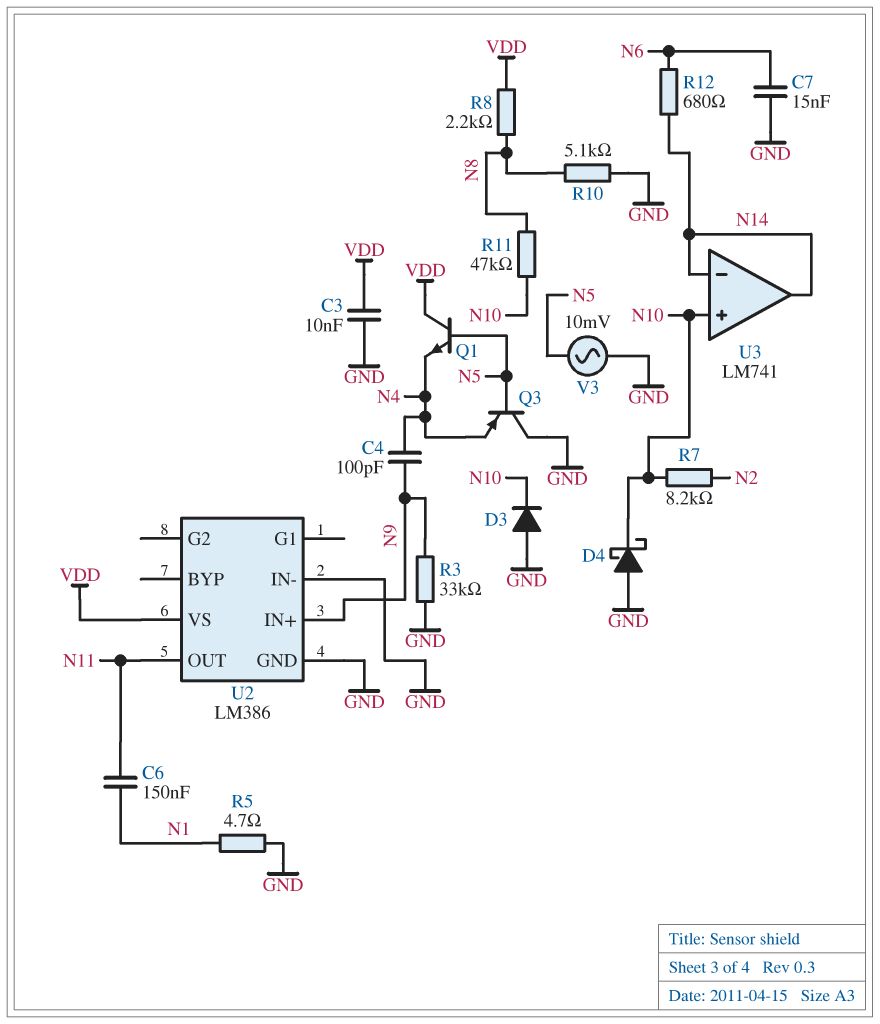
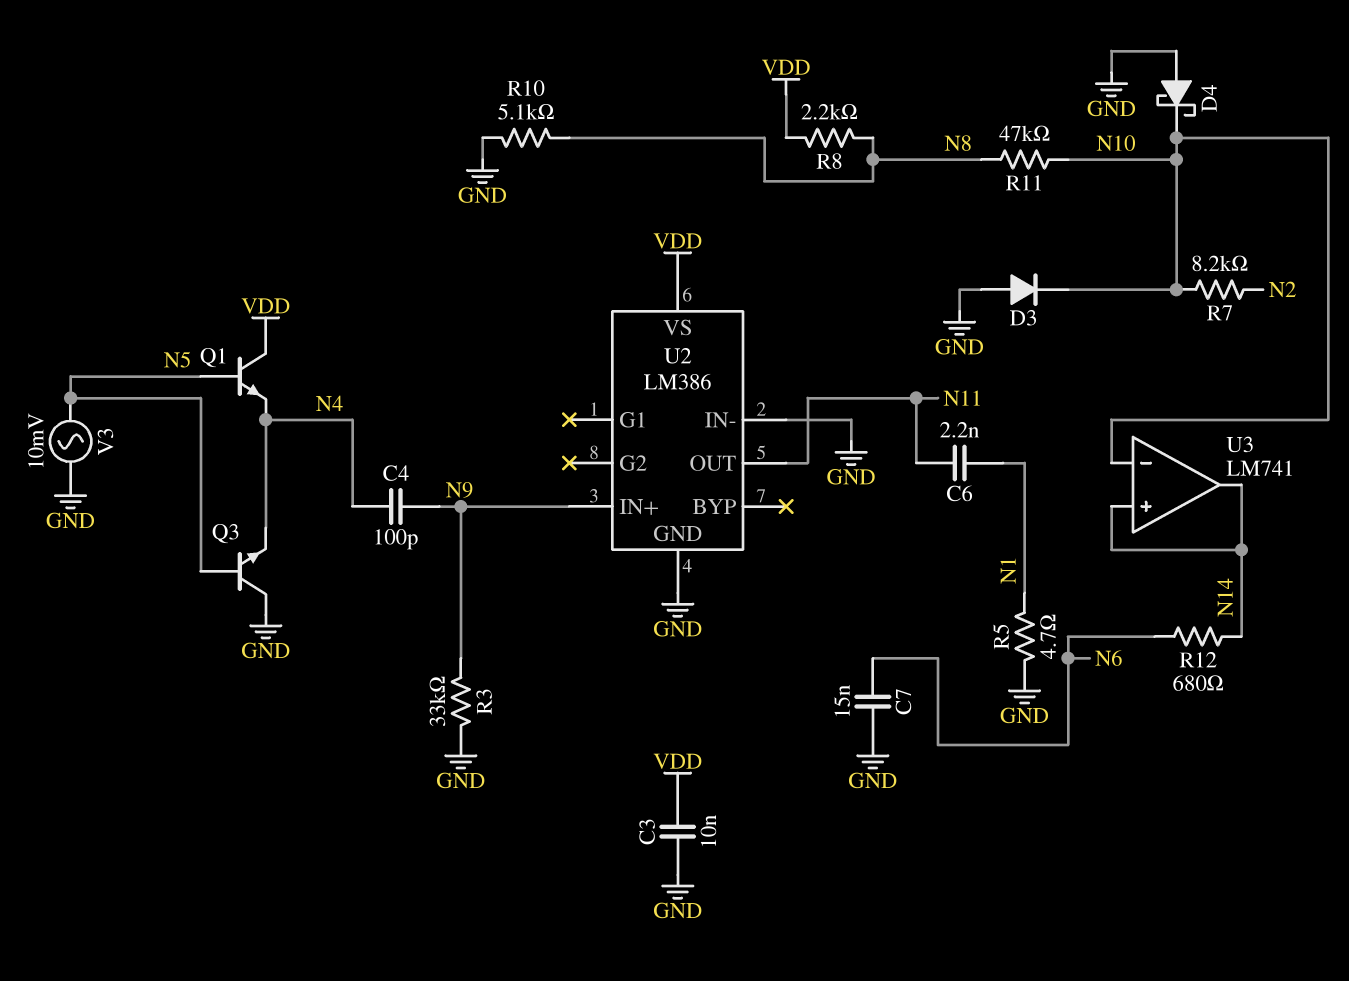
C6: 150nF (N1, N11) -> 2.2nF (N1, N11)
Q3: PNP (B N5, C GND, E N4) -> NPN (B N5, C GND, E N4)
U3 pin in+: N10 -> N14
U3 pin in-: N14 -> N10

